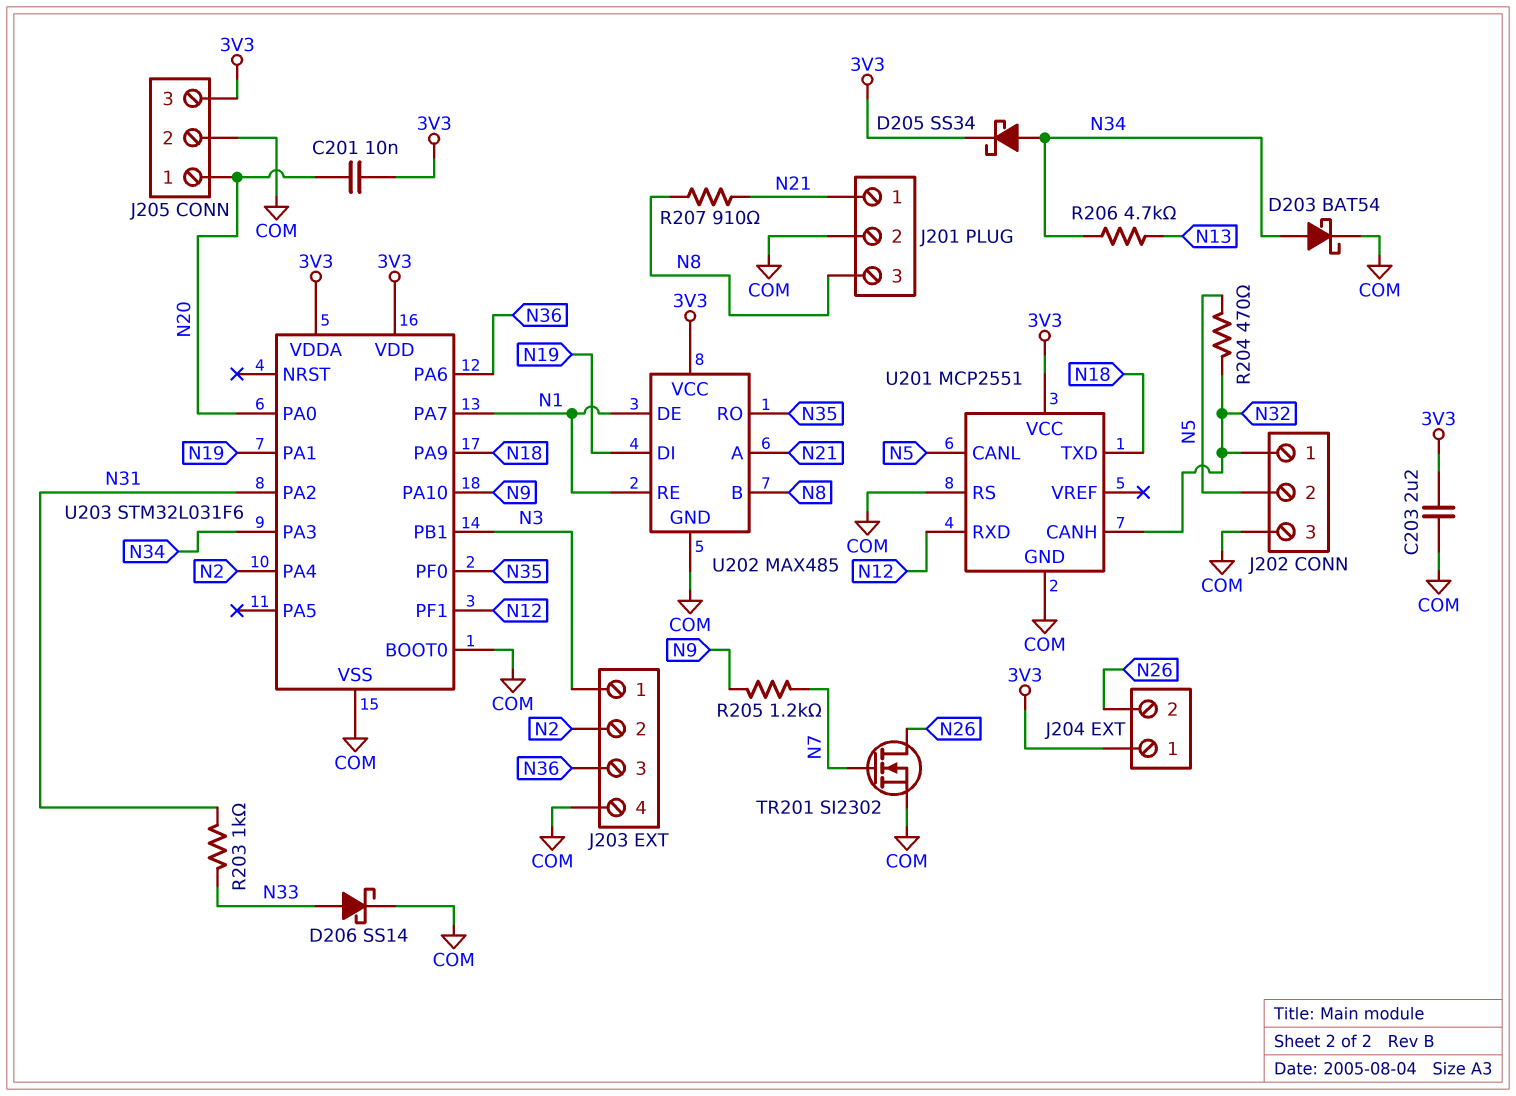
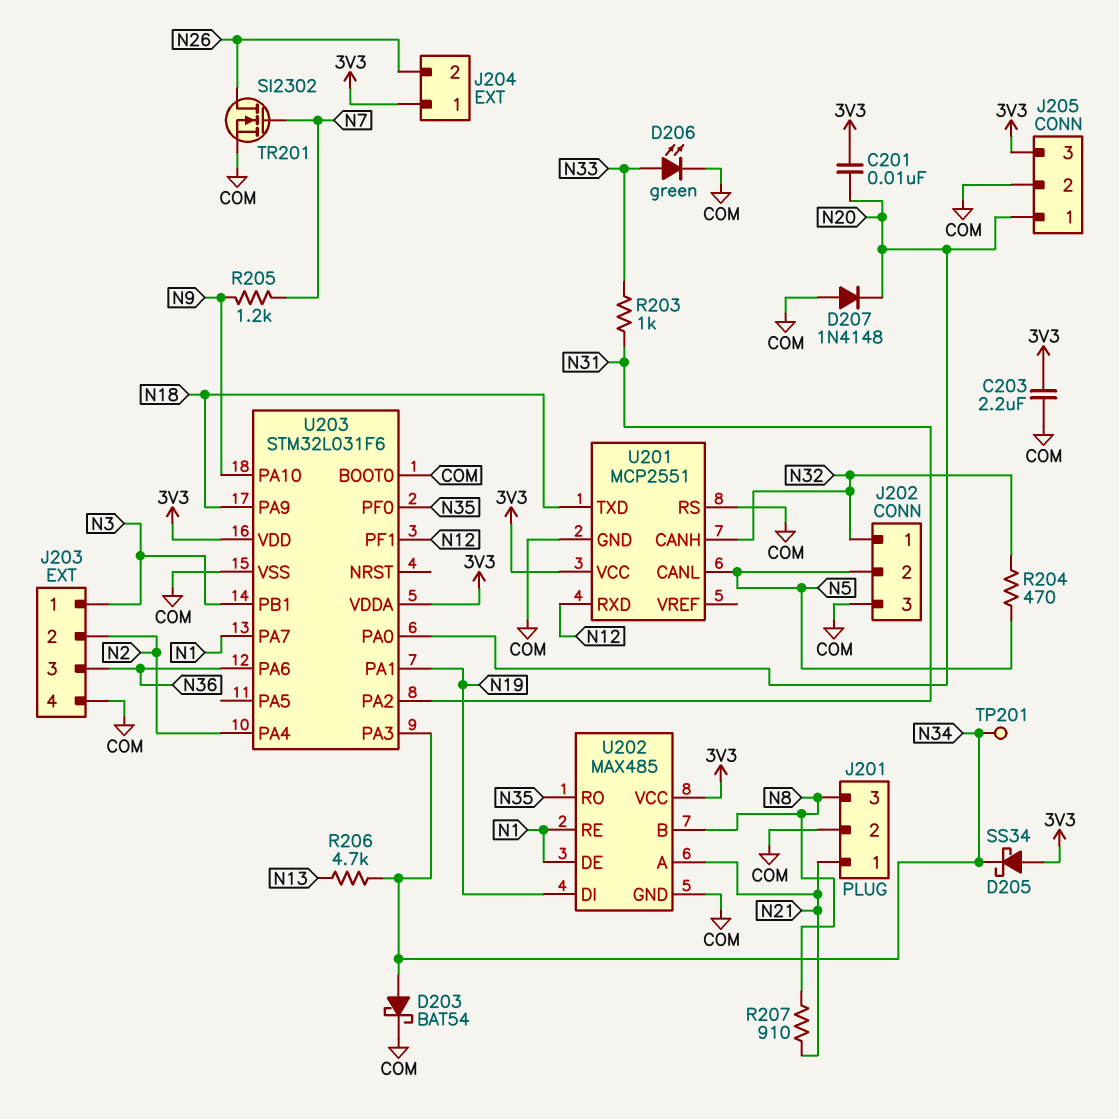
D205: schottky SS34 (A N34, K 3V3) -> schottky SS34 (A 3V3, K N34)
D206: schottky SS14 (A N33, K COM) -> LED green (A N33, K COM)
D207: none -> diode 1N4148 (A COM, K N20)
TP201: none -> test point (N34)

